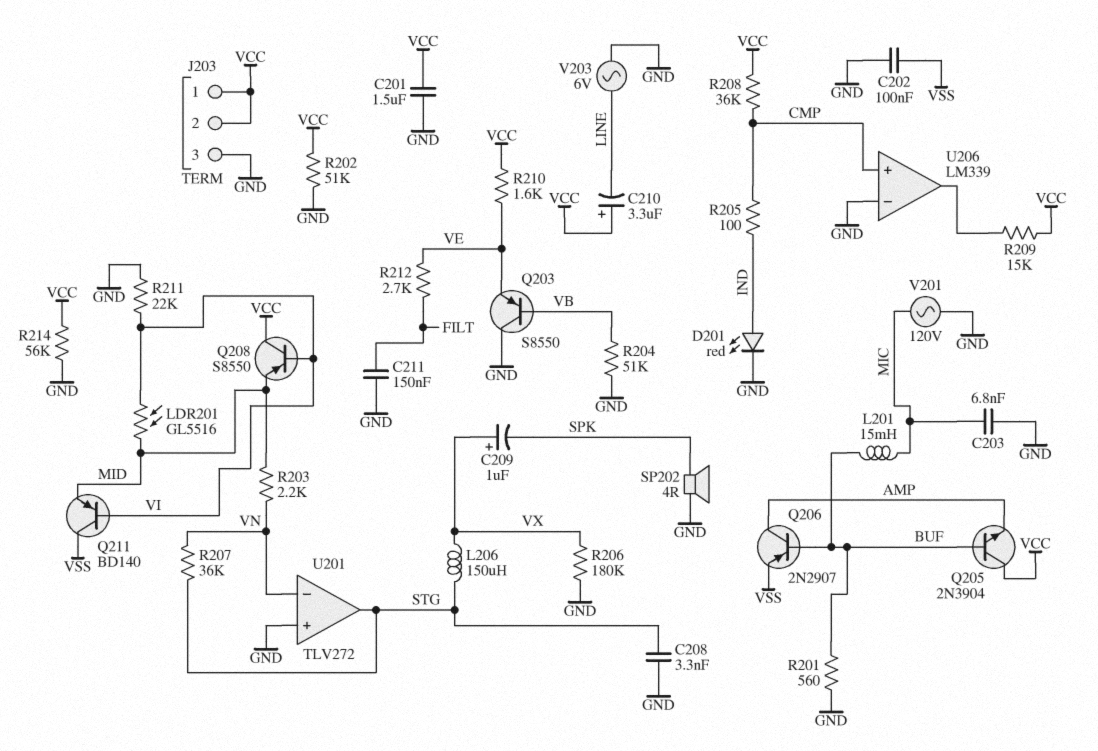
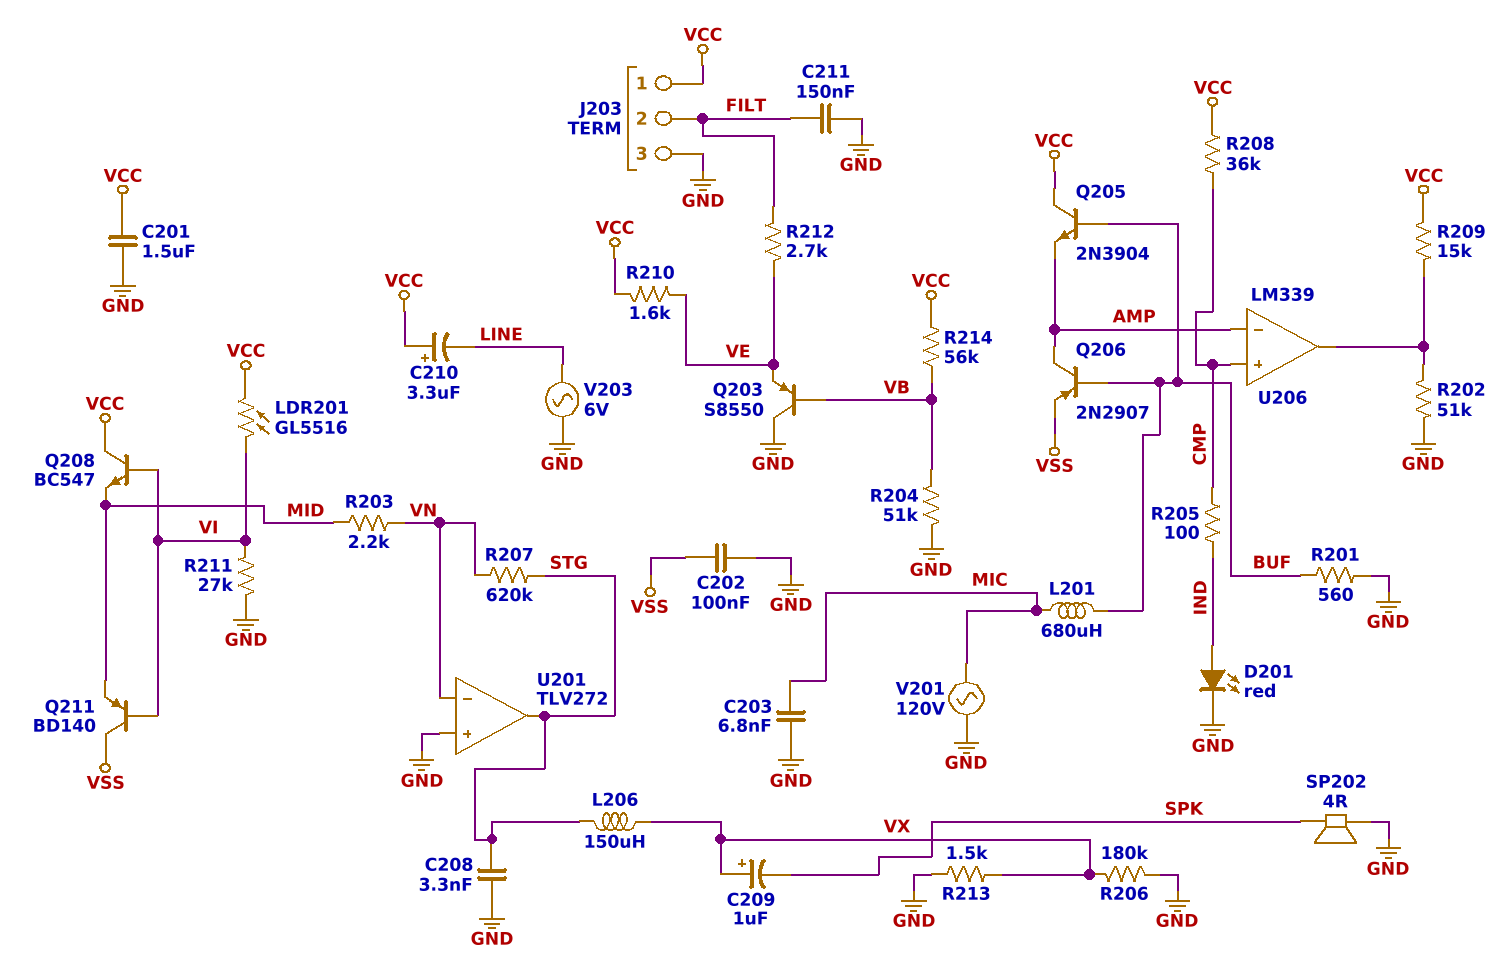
J203 pin 2: VCC -> FILT
L201: 15mH (BUF, MIC) -> 680uH (BUF, MIC)
LDR201: GL5516 (MID, VI) -> GL5516 (VCC, VI)
Q208: PNP S8550 (B VI, C VCC, E MID) -> NPN BC547 (B VI, C VCC, E MID)
R202: 51k (GND, VCC) -> 51k (GND, U206/out)
R207: 36k (STG, VN) -> 620k (STG, VN)
R211: 22k (GND, VI) -> 27k (GND, VI)
R213: none -> 1.5k (GND, VX)
R214: 56k (GND, VCC) -> 56k (VB, VCC)
U206 pin in-: GND -> AMP

